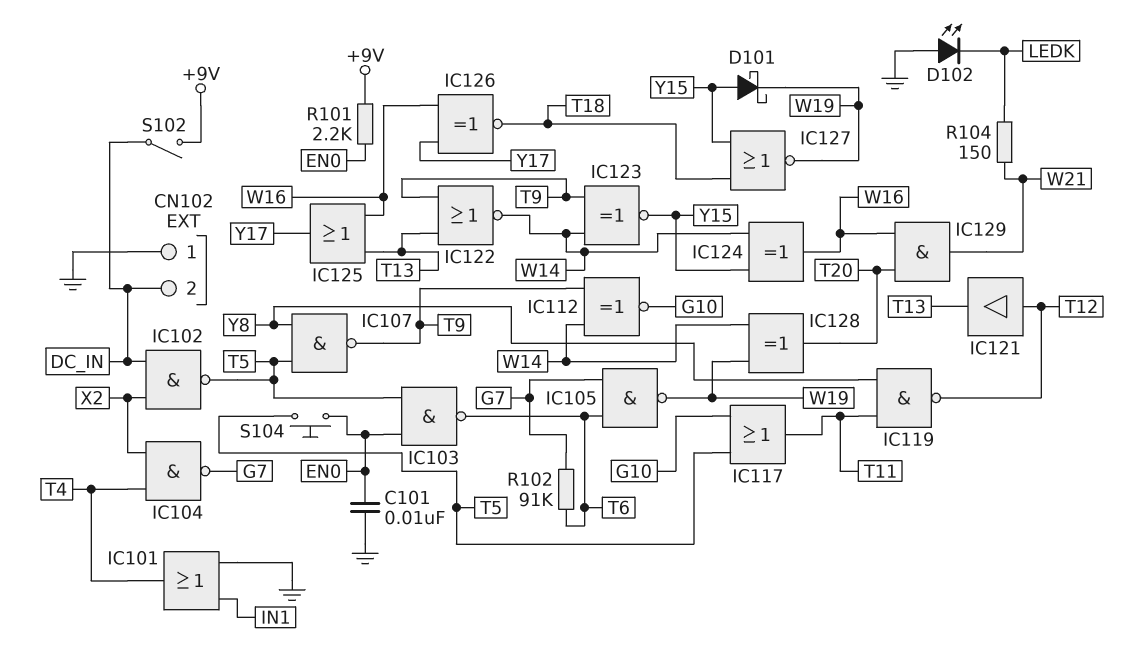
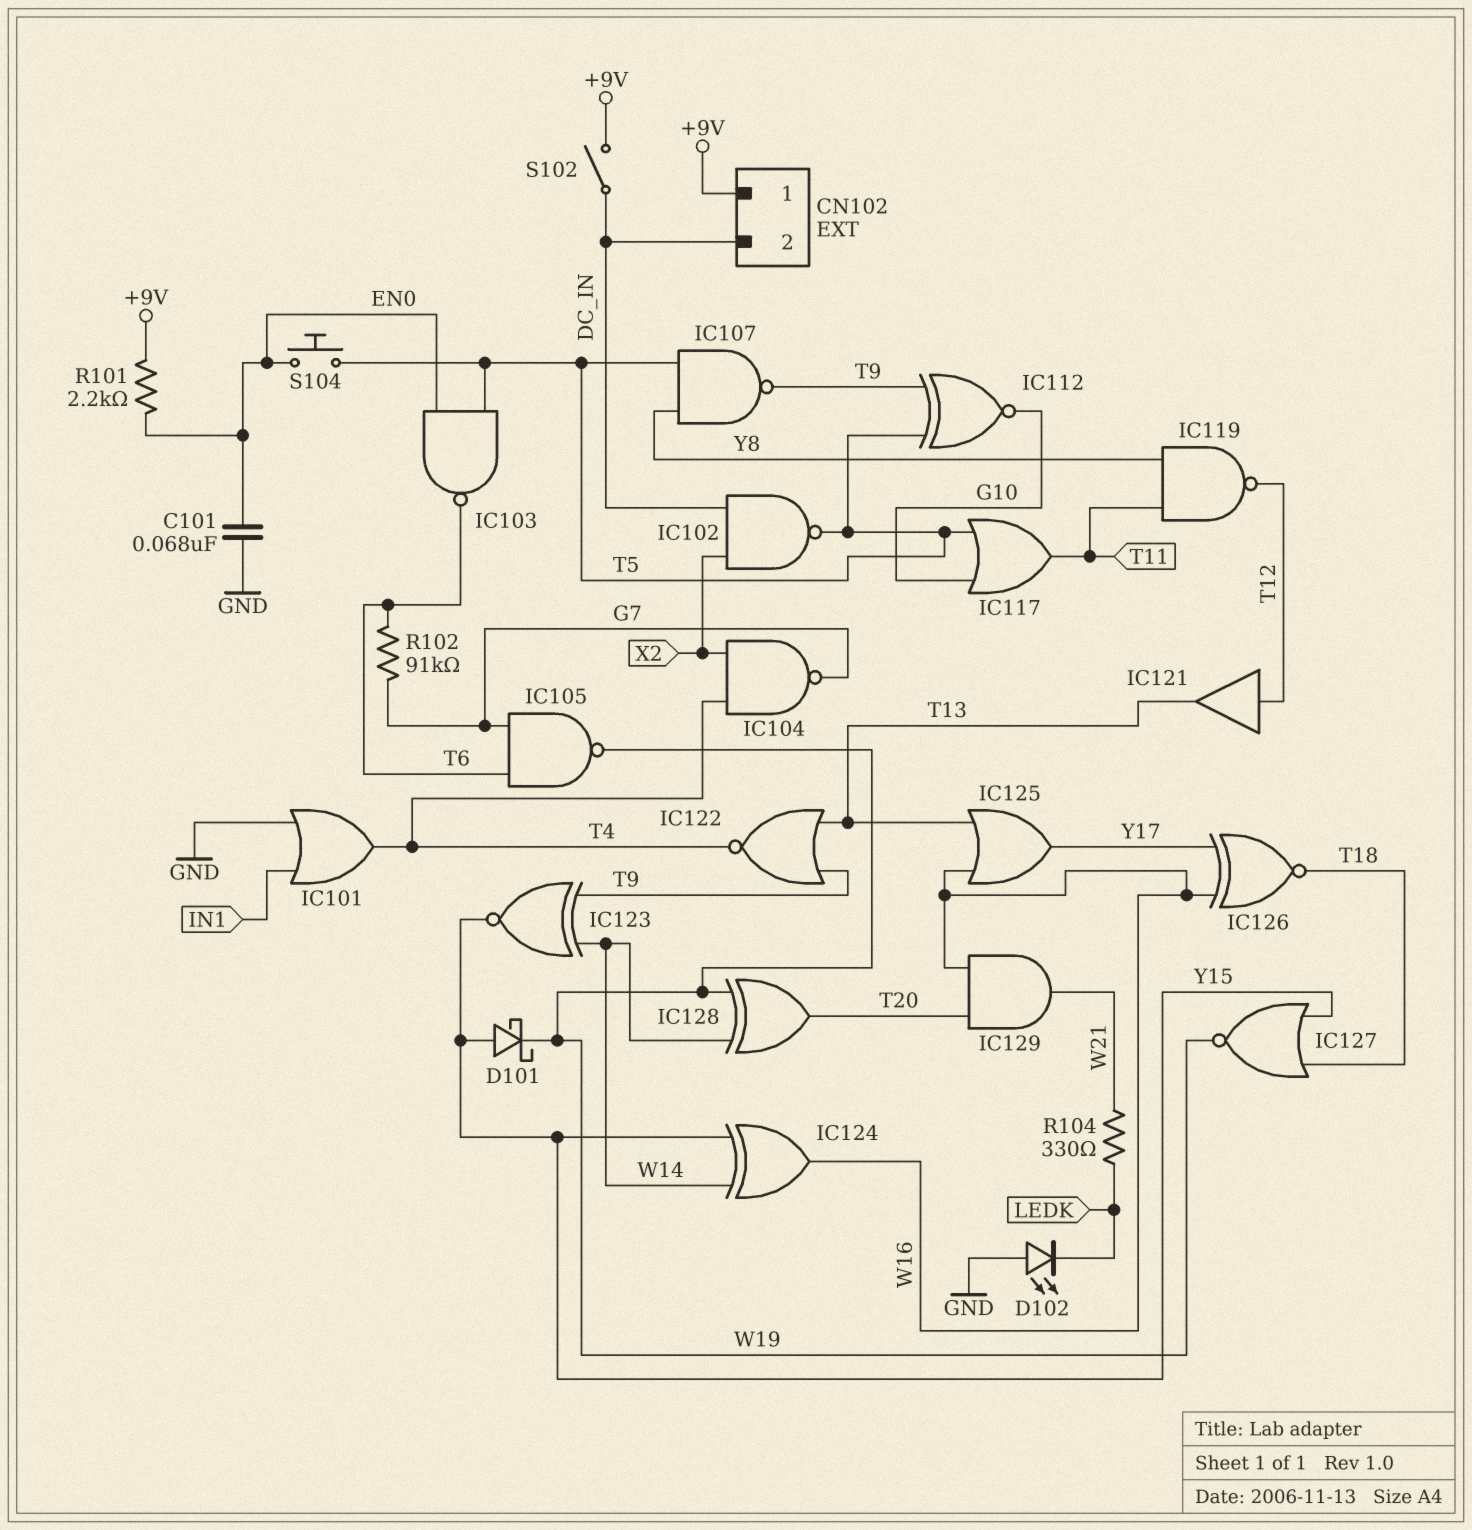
C101: 10nF (EN0, GND) -> 68nF (EN0, GND)
CN102 pin 1: GND -> +9V
IC112: XNOR (in T9, in W14, out G10) -> XNOR (in T5, in T9, out G10)
IC122: NOR (in T9, in T13, out W14) -> NOR (in T9, in T13, out T4)
R104: 150 (LEDK, W21) -> 330 (LEDK, W21)

